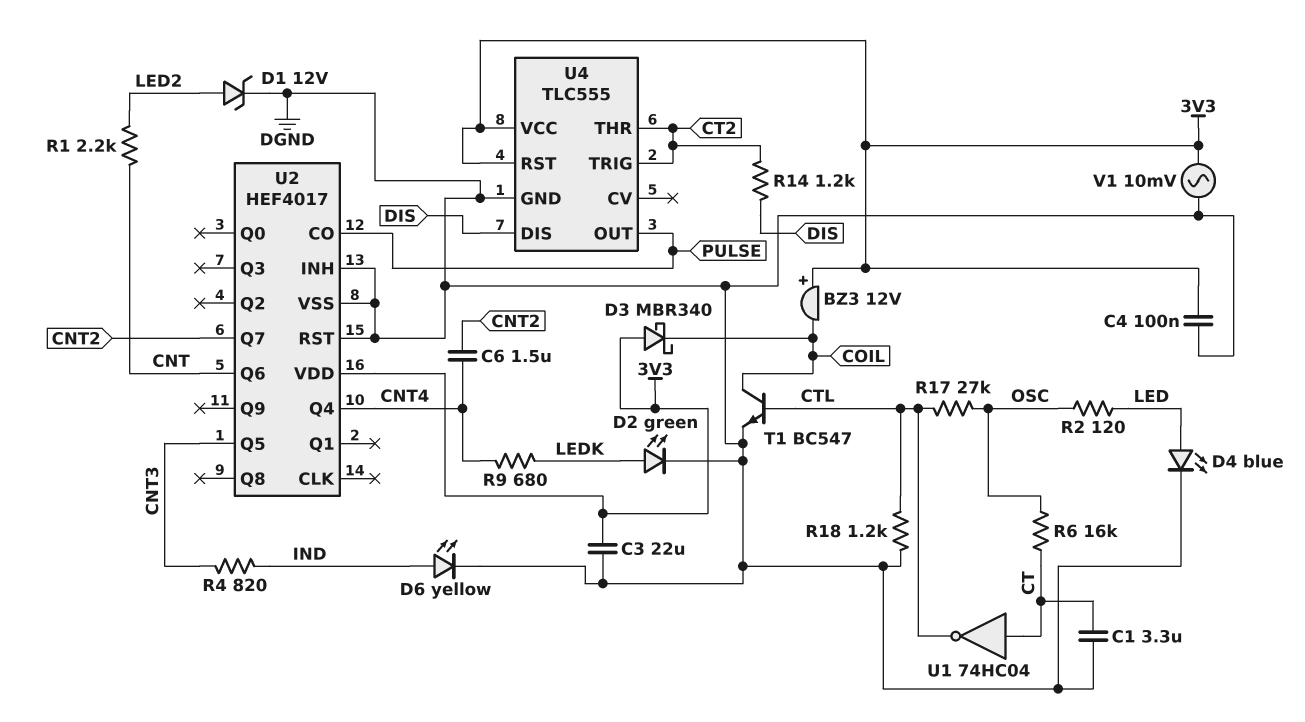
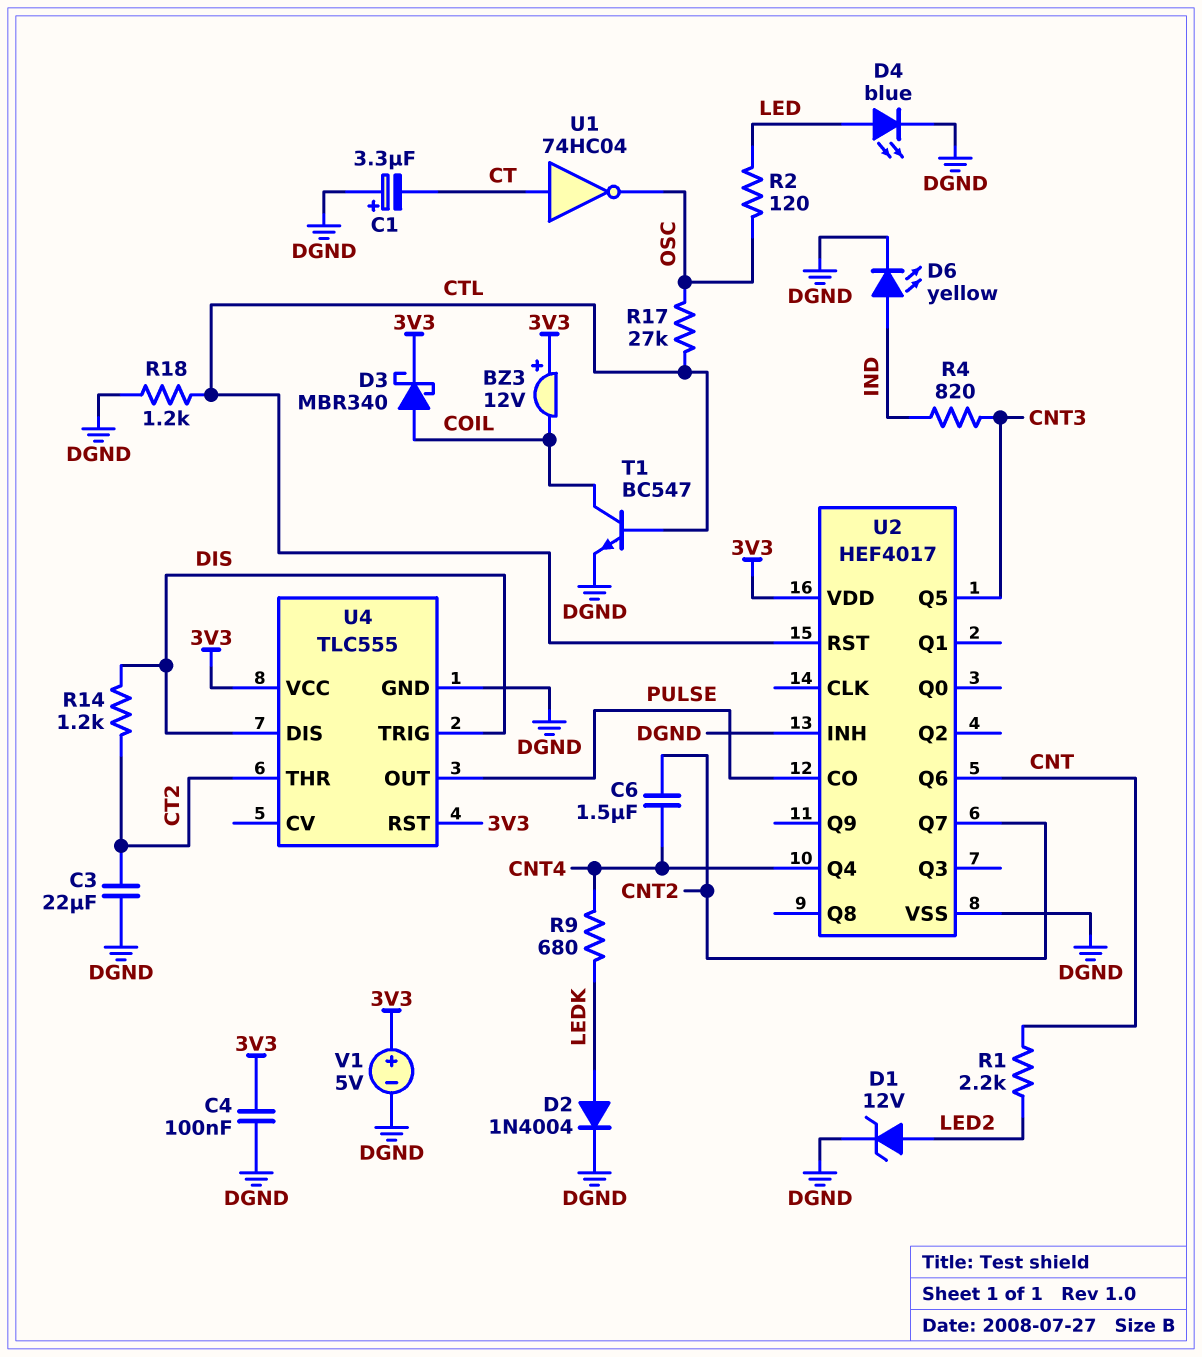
C1: 3.3uF (CT, DGND) -> 3.3uF (plus DGND, minus CT)
C3: 22uF (3V3, DGND) -> 22uF (CT2, DGND)
D2: LED green (A LEDK, K DGND) -> diode 1N4004 (A LEDK, K DGND)
D3: schottky MBR340 (A 3V3, K COIL) -> schottky MBR340 (A COIL, K 3V3)
R6: 16k (CT, OSC) -> none
U1: NOT 74HC04 (in CT, out CTL) -> NOT 74HC04 (in CT, out OSC)
U2 pin RST: DGND -> CTL
U4 pin TRIG: CT2 -> DIS
V1: AC 10mV (3V3, DGND) -> 5V (plus 3V3, minus DGND)

